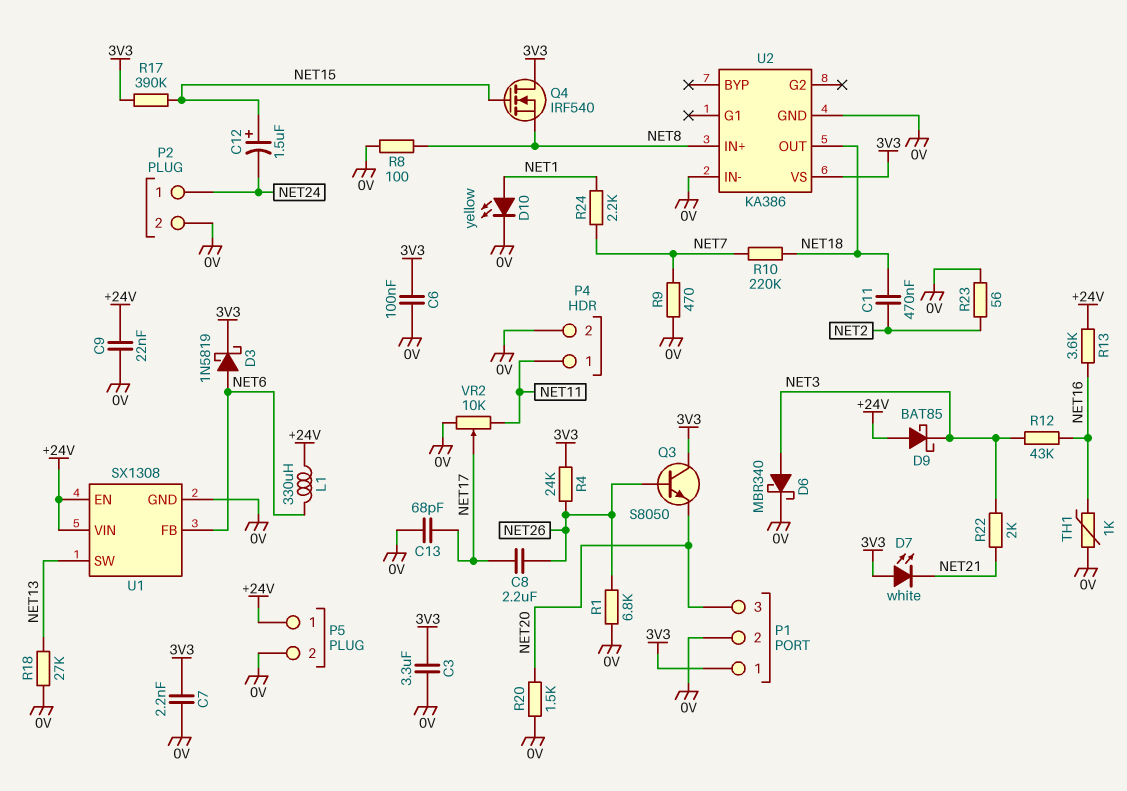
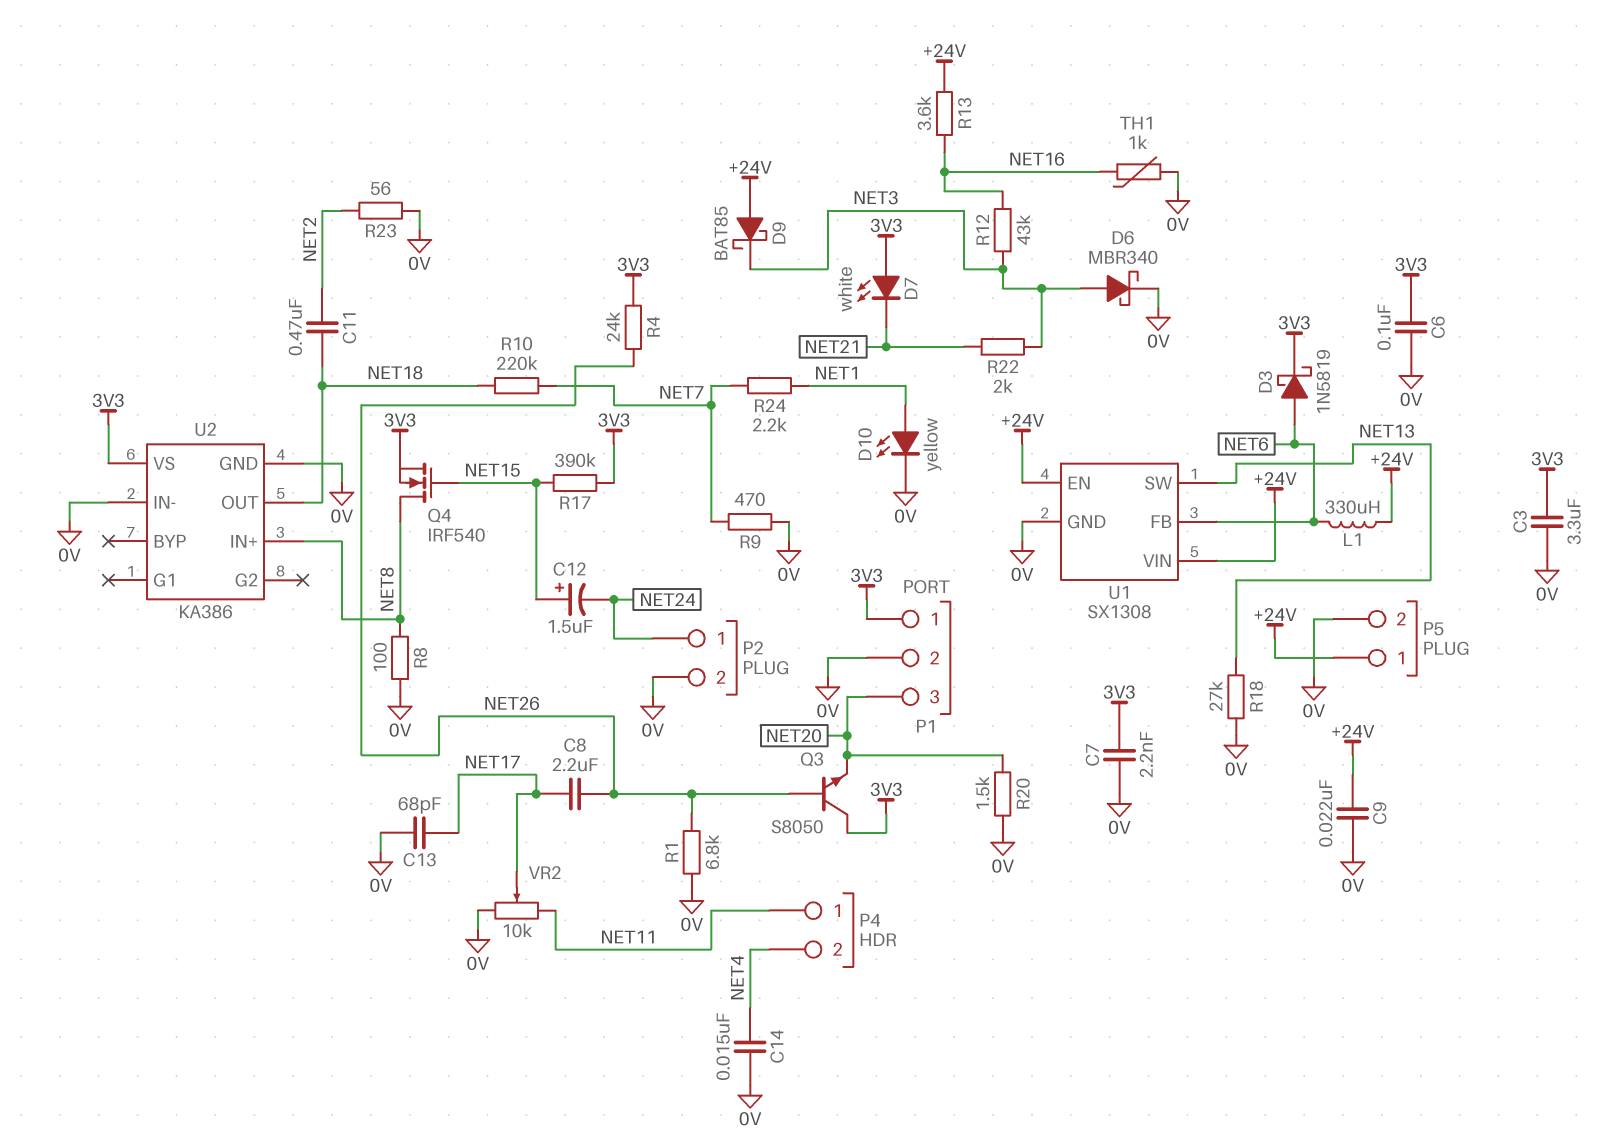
C14: none -> 15nF (0V, NET4)
P4 pin 2: 0V -> NET4
Q4: NMOS IRF540 (G NET15, D 3V3, S NET8) -> NMOS IRF540 (G NET15, D NET8, S 3V3)

